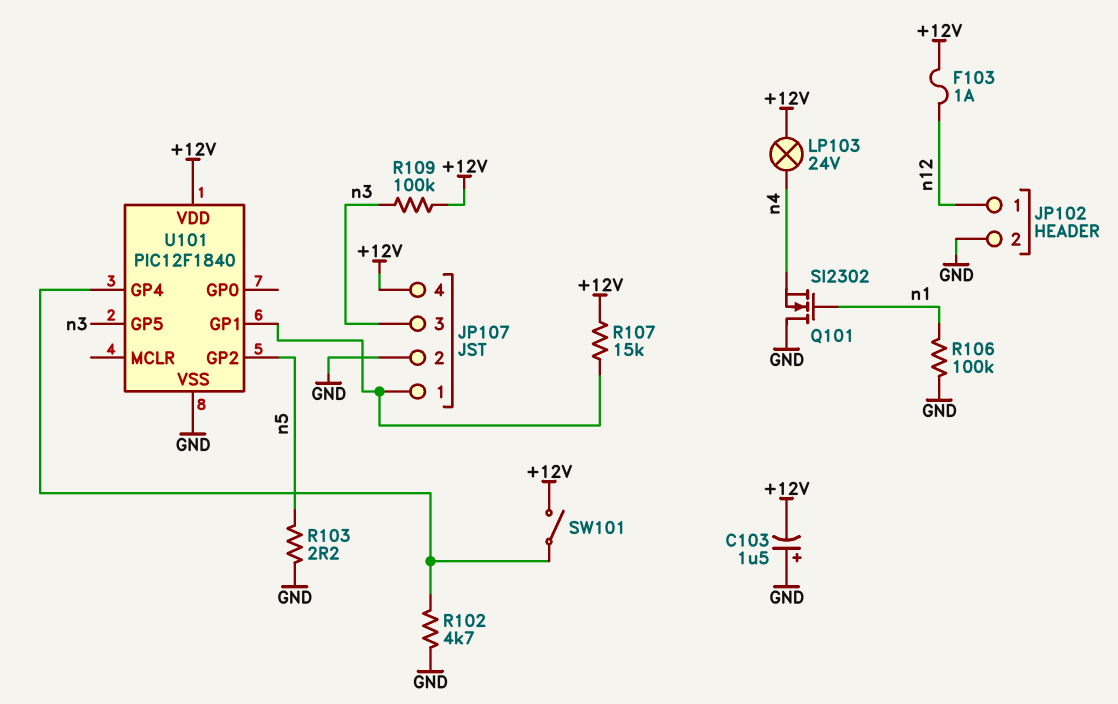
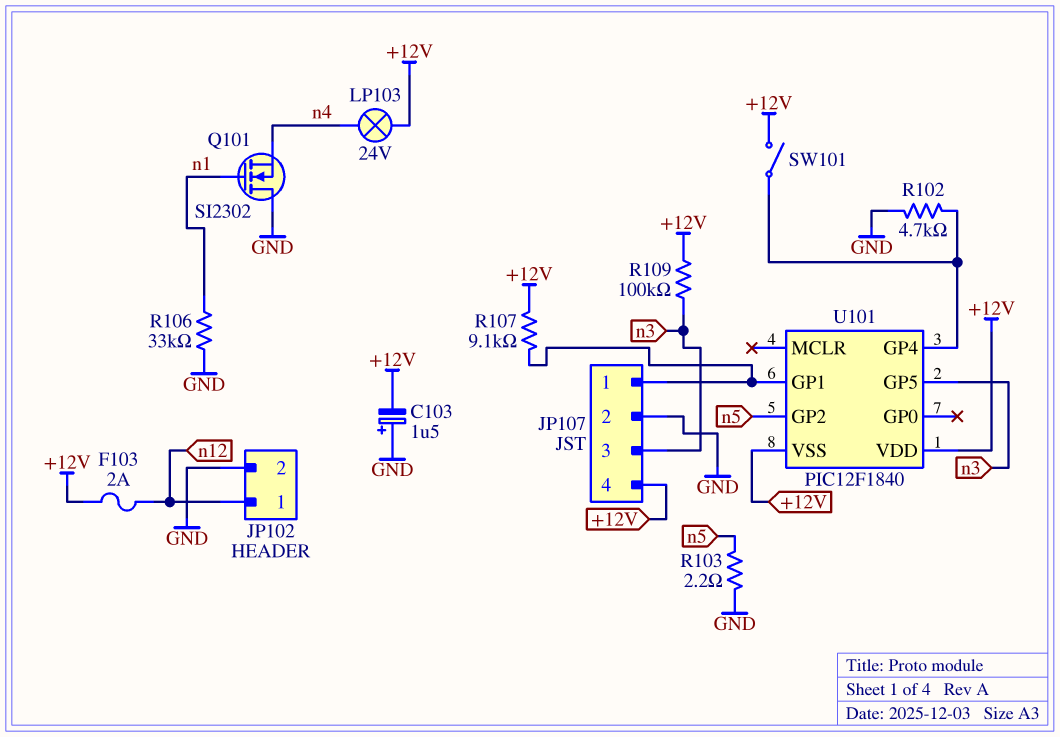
F103: 1A (+12V, n12) -> 2A (+12V, n12)
R106: 100k (GND, n1) -> 33k (GND, n1)
R107: 15k (+12V, JP107/1) -> 9.1k (+12V, JP107/1)
U101 pin VSS: GND -> +12V

